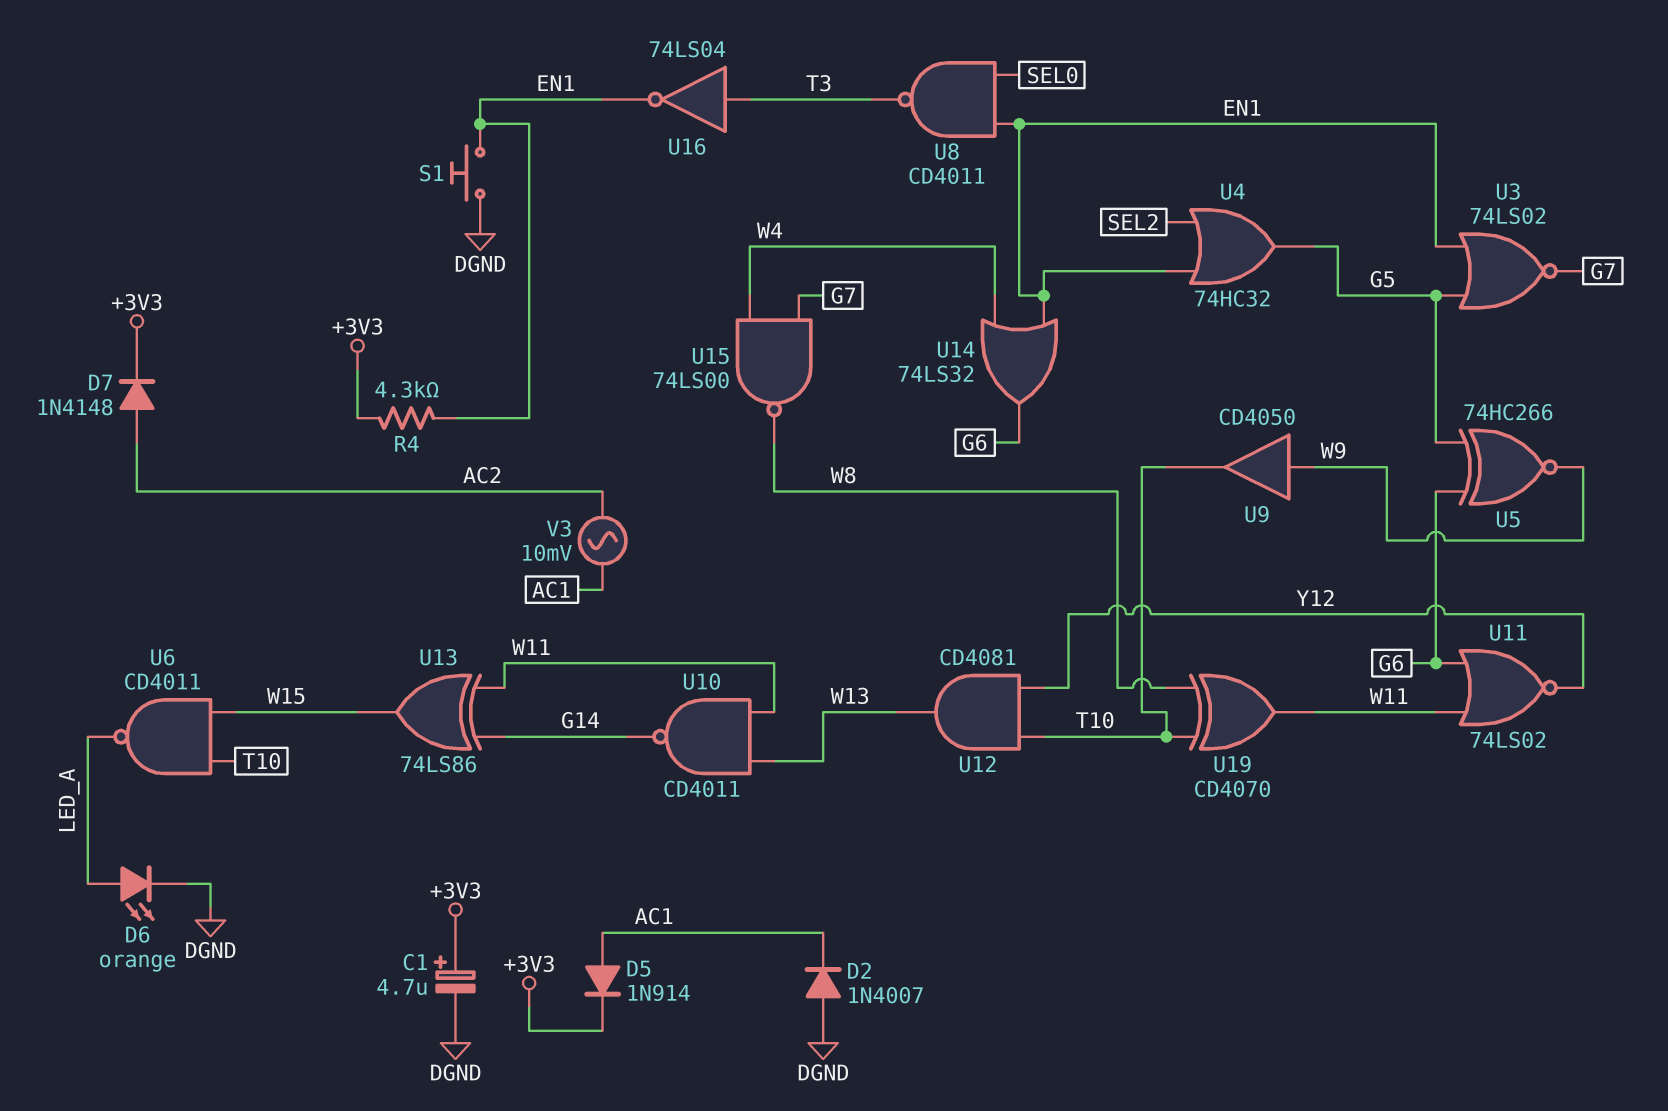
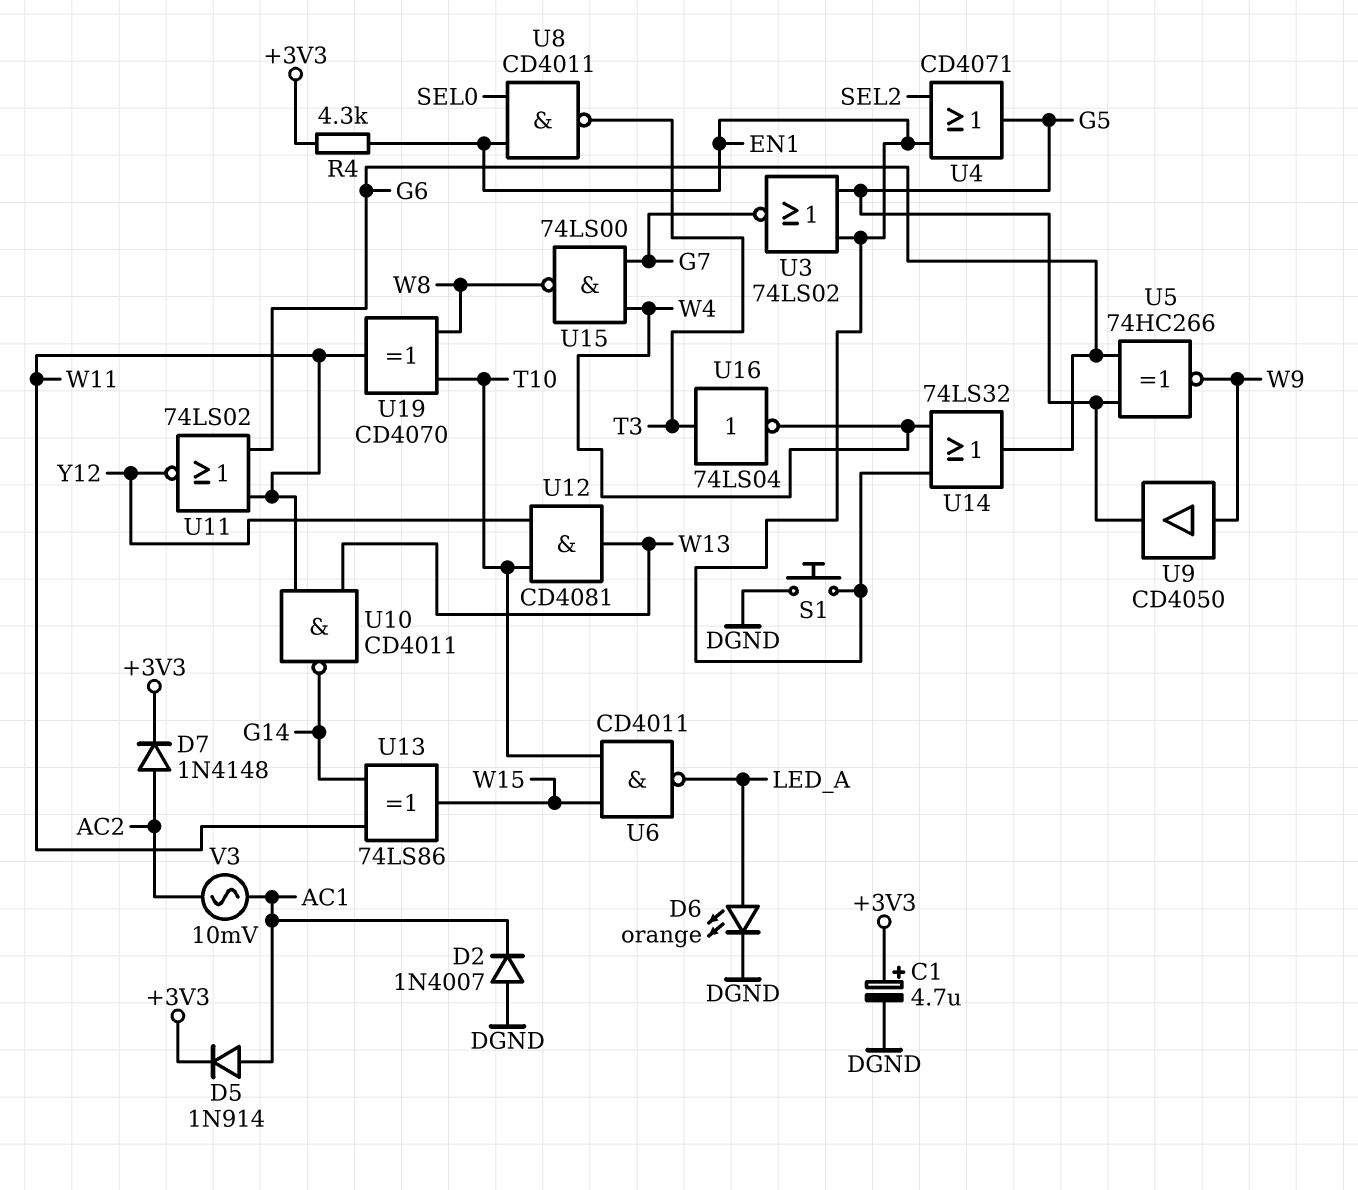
U4: OR 74HC32 (in EN1, in SEL2, out G5) -> OR CD4071 (in EN1, in SEL2, out G5)
U9: buffer CD4050 (in W9, out T10) -> buffer CD4050 (in W9, out G5)
U16: NOT 74LS04 (in T3, out EN1) -> NOT 74LS04 (in T3, out W4)

